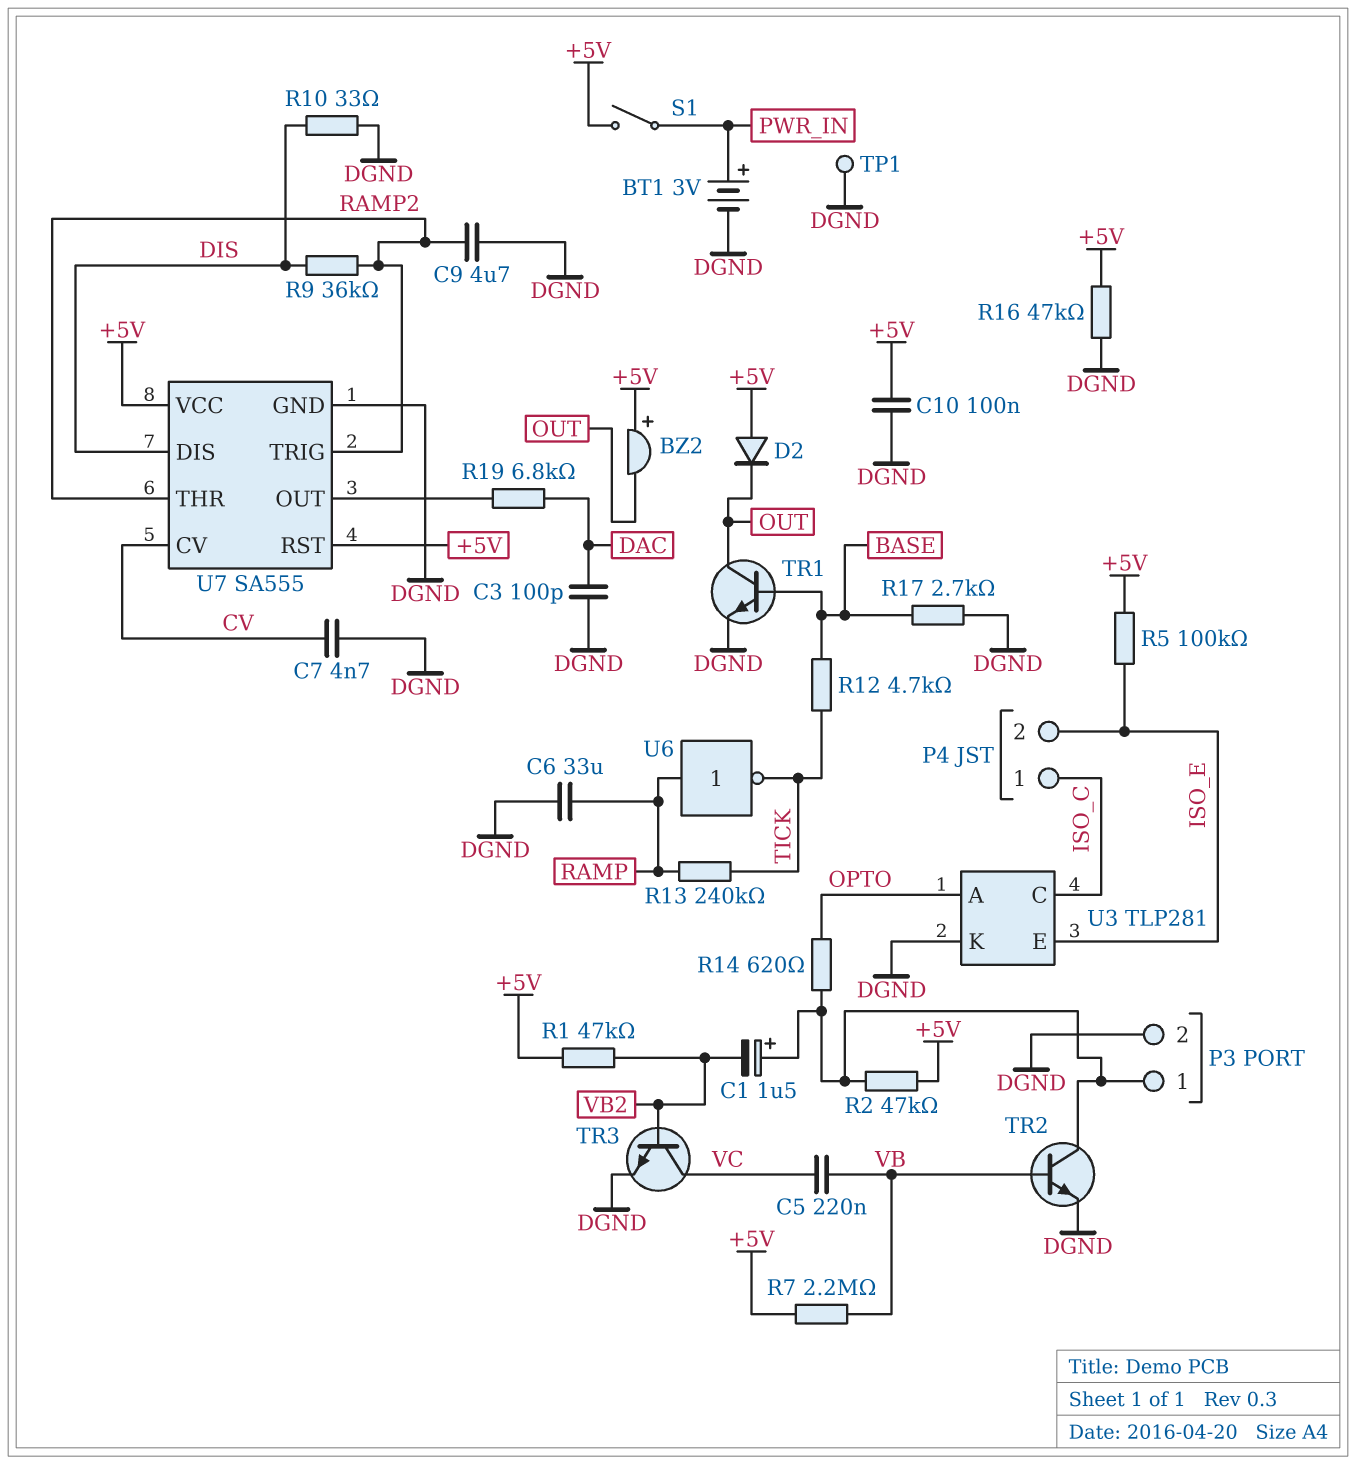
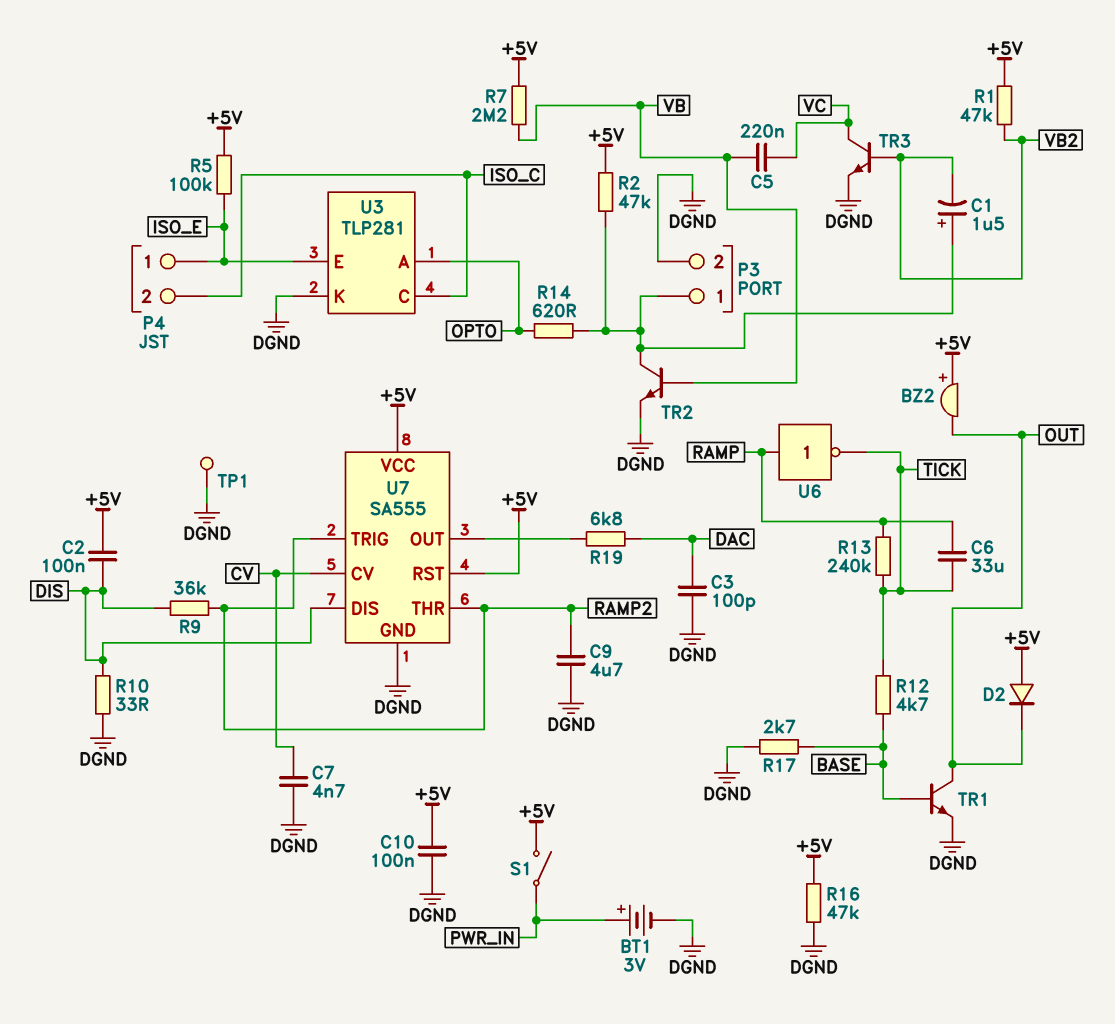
C2: none -> 100nF (+5V, DIS)
C6: 33uF (DGND, RAMP) -> 33uF (RAMP, TICK)
P4 pin 1: ISO_C -> ISO_E
P4 pin 2: ISO_E -> ISO_C

